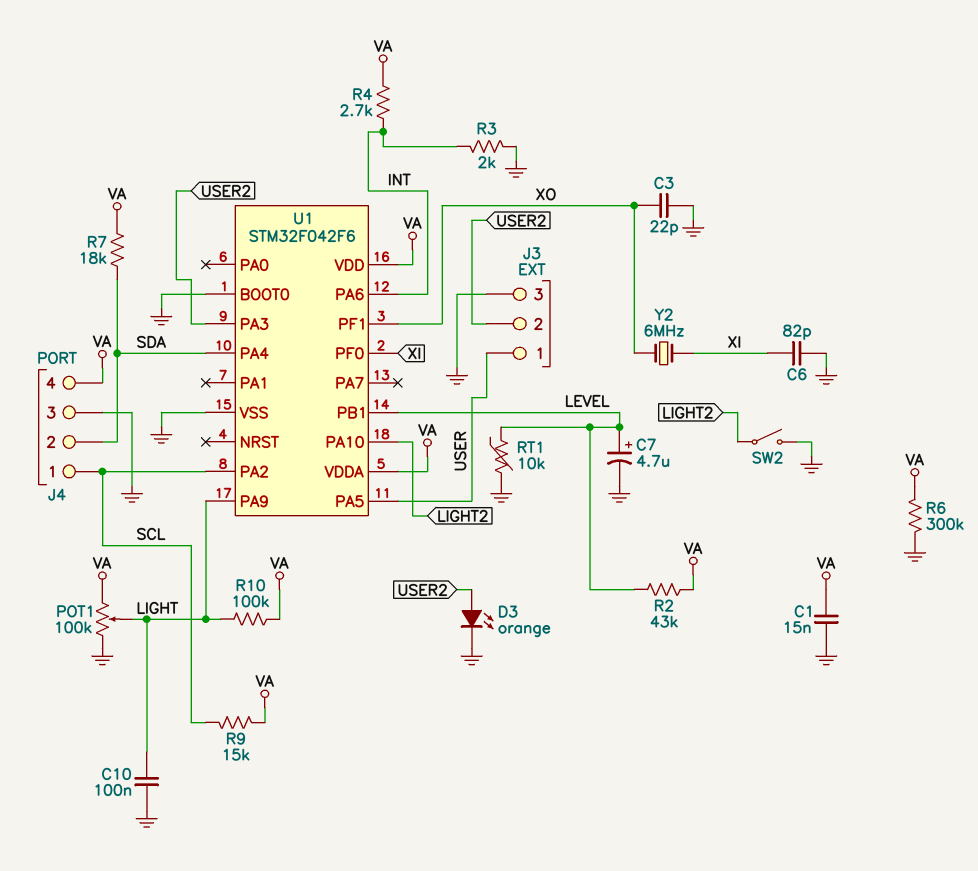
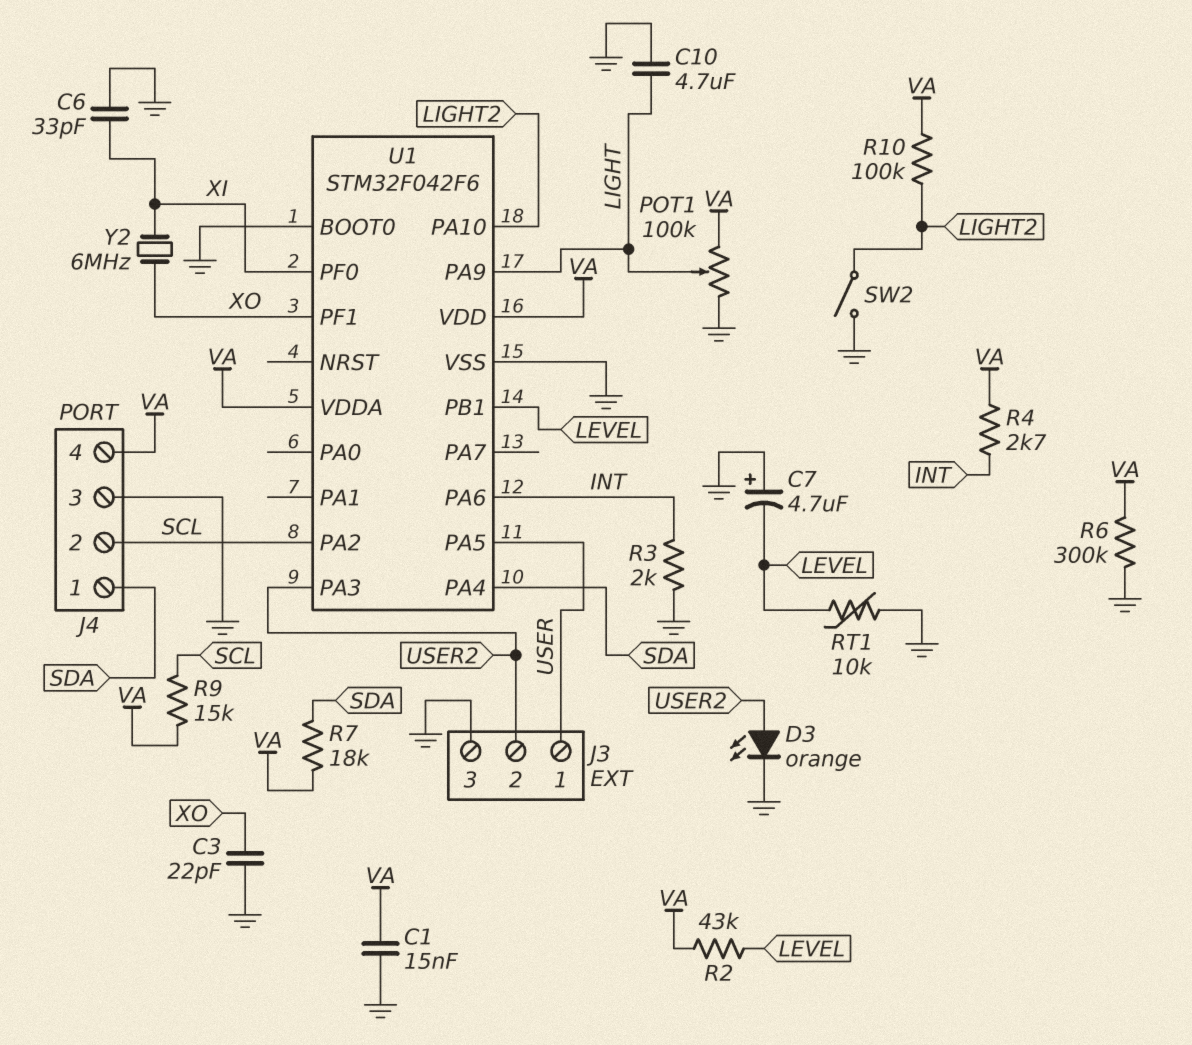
C6: 82pF (GND, XI) -> 33pF (GND, XI)
C7: 4.7uF (plus LEVEL, minus GND) -> 4.7uF (plus GND, minus LEVEL)
C10: 100nF (GND, LIGHT) -> 4.7uF (GND, LIGHT)
J4 pin 1: SCL -> SDA
J4 pin 2: SDA -> SCL
R10: 100k (LIGHT, VA) -> 100k (LIGHT2, VA)

